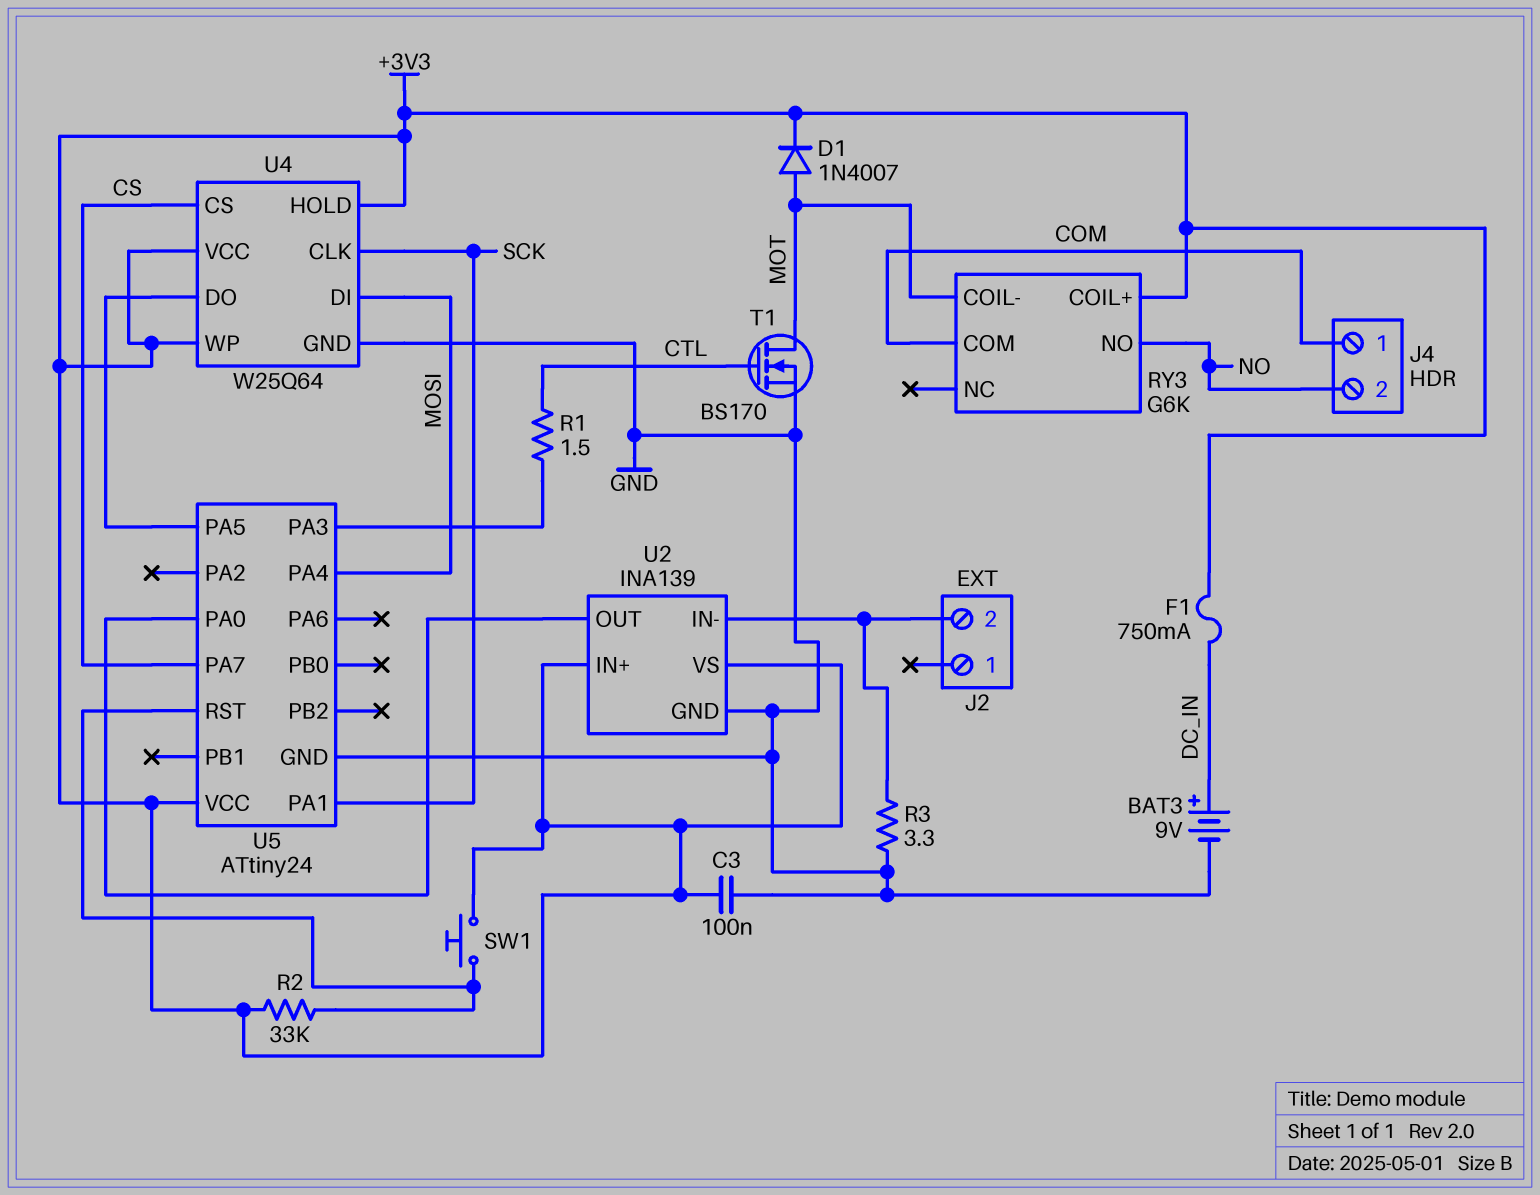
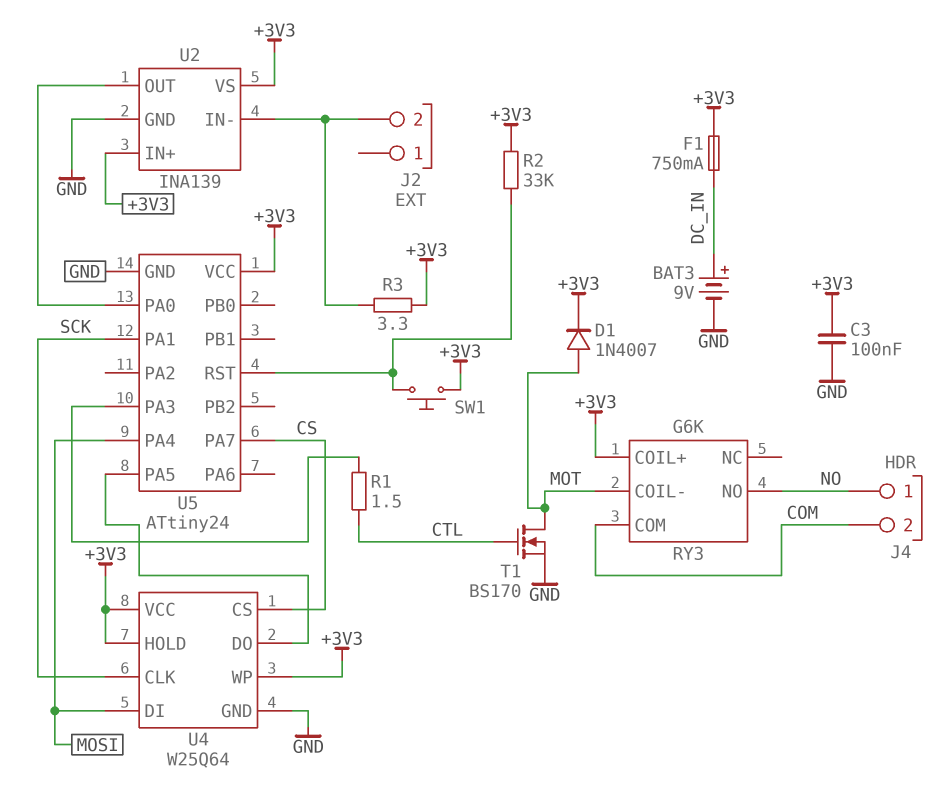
J4 pin 1: COM -> NO
J4 pin 2: NO -> COM
R3: 3.3 (GND, J2/2) -> 3.3 (+3V3, J2/2)

